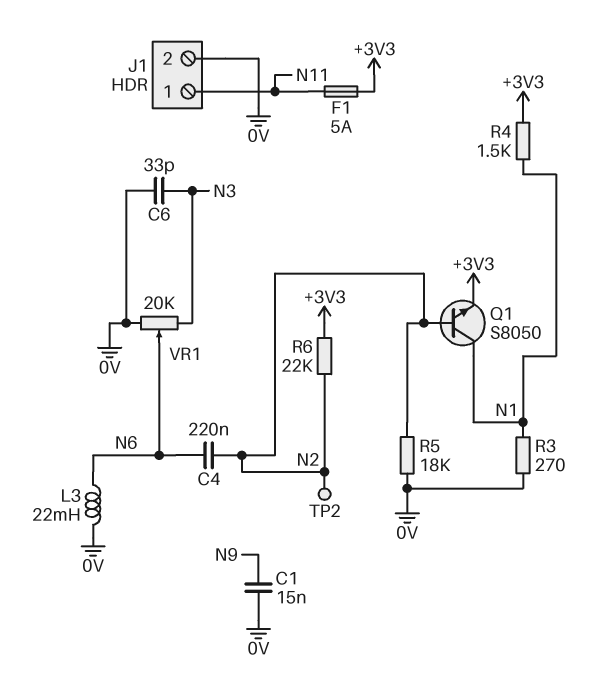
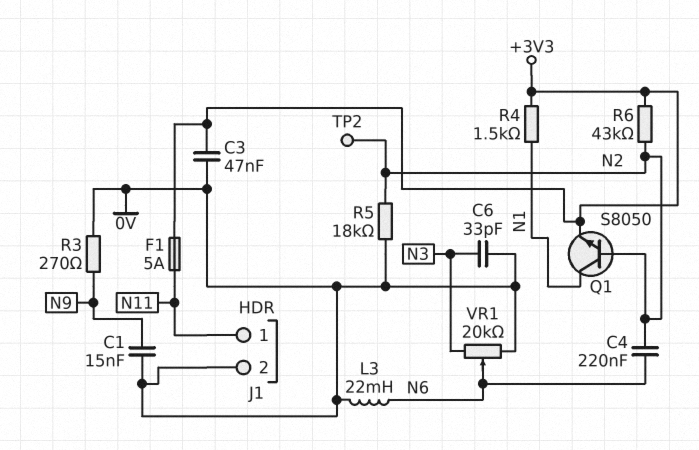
C3: none -> 47nF (+3V3, 0V)
R3: 270 (0V, N1) -> 270 (0V, N9)
R6: 22k (+3V3, N2) -> 43k (+3V3, N2)

